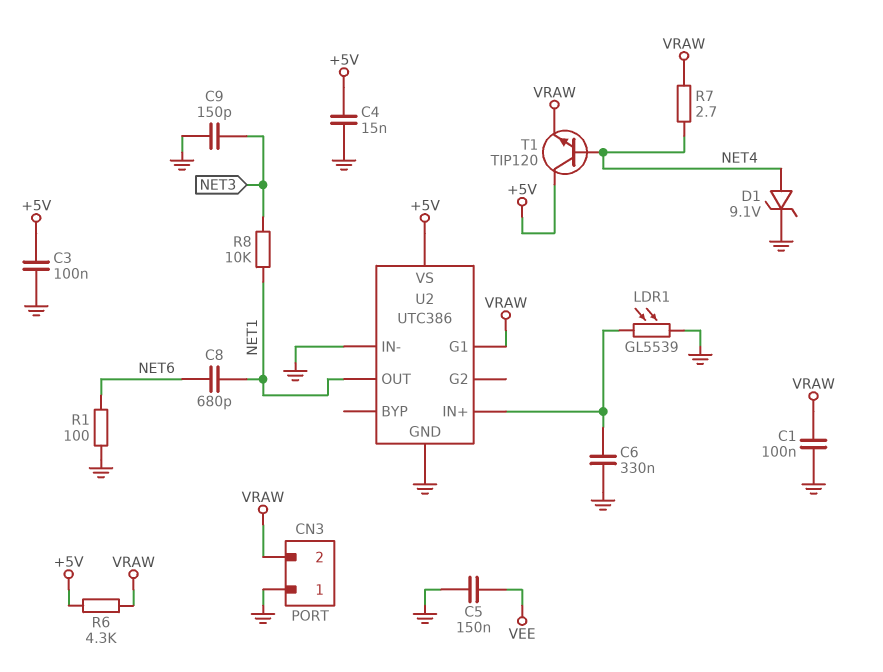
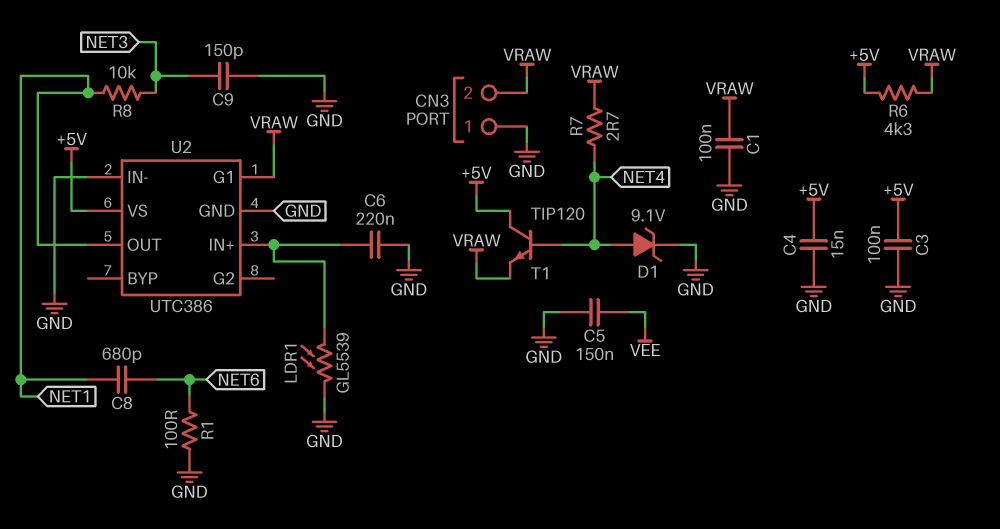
C6: 330nF (GND, U2/IN+) -> 220nF (GND, U2/IN+)

